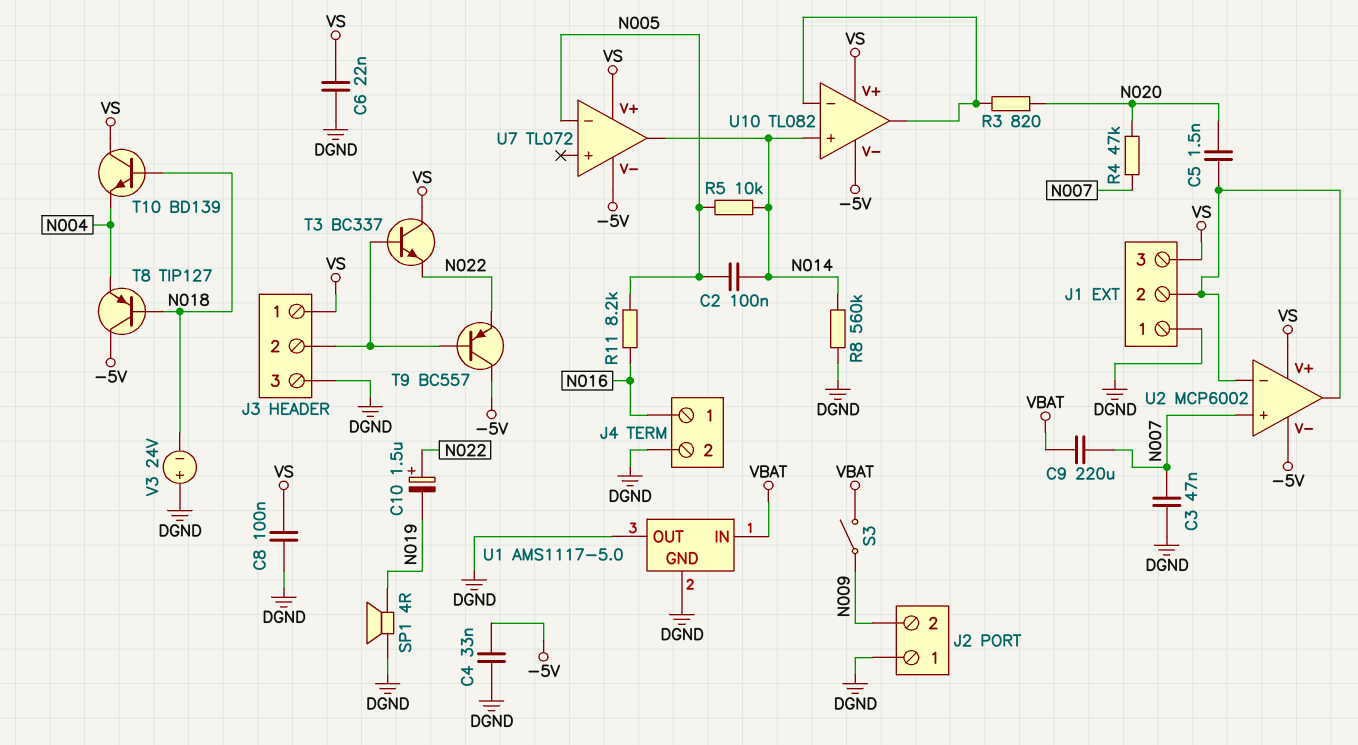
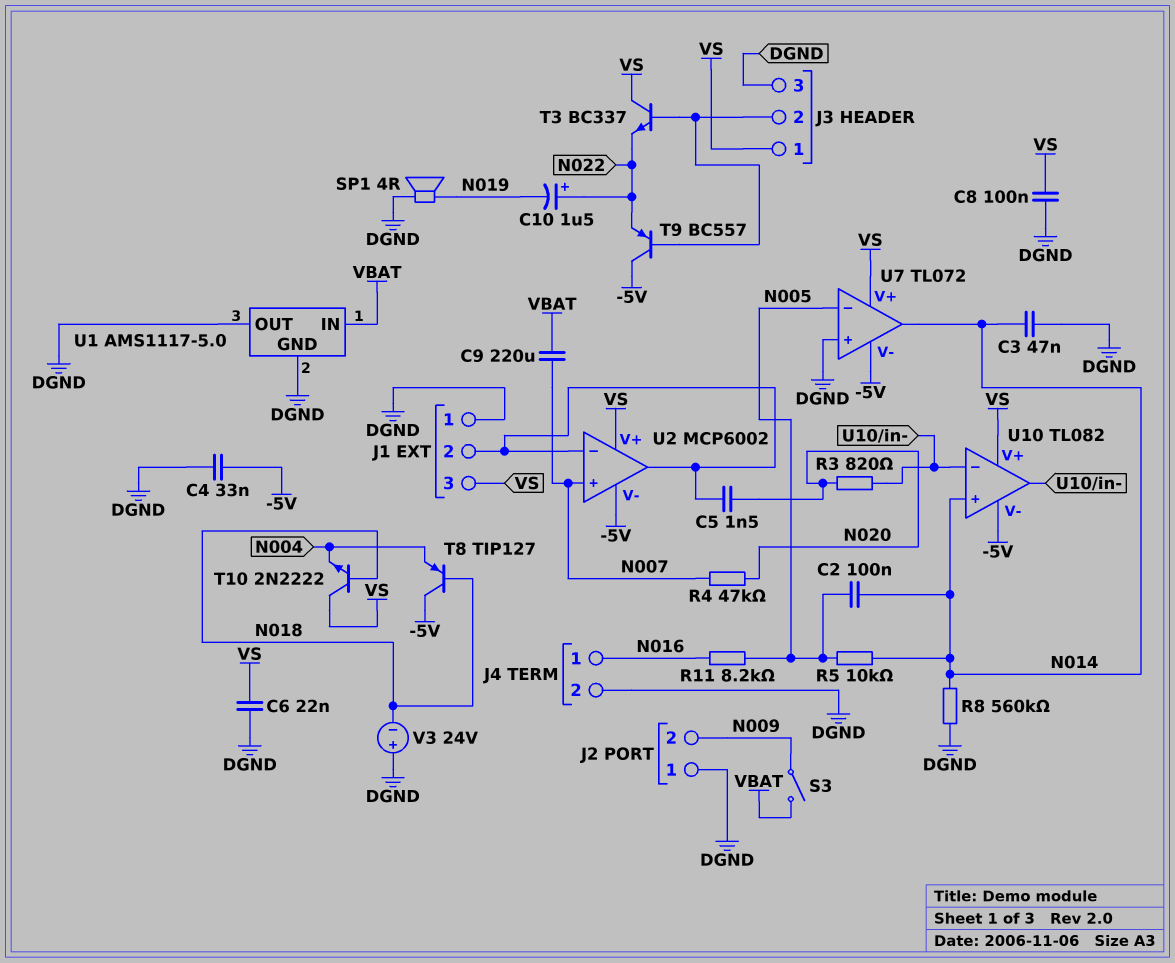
C3: 47nF (DGND, N007) -> 47nF (DGND, N014)
T10: NPN BD139 (B N018, C VS, E N004) -> NPN 2N2222 (B N018, C VS, E N004)
U7 pin in+: none -> DGND

